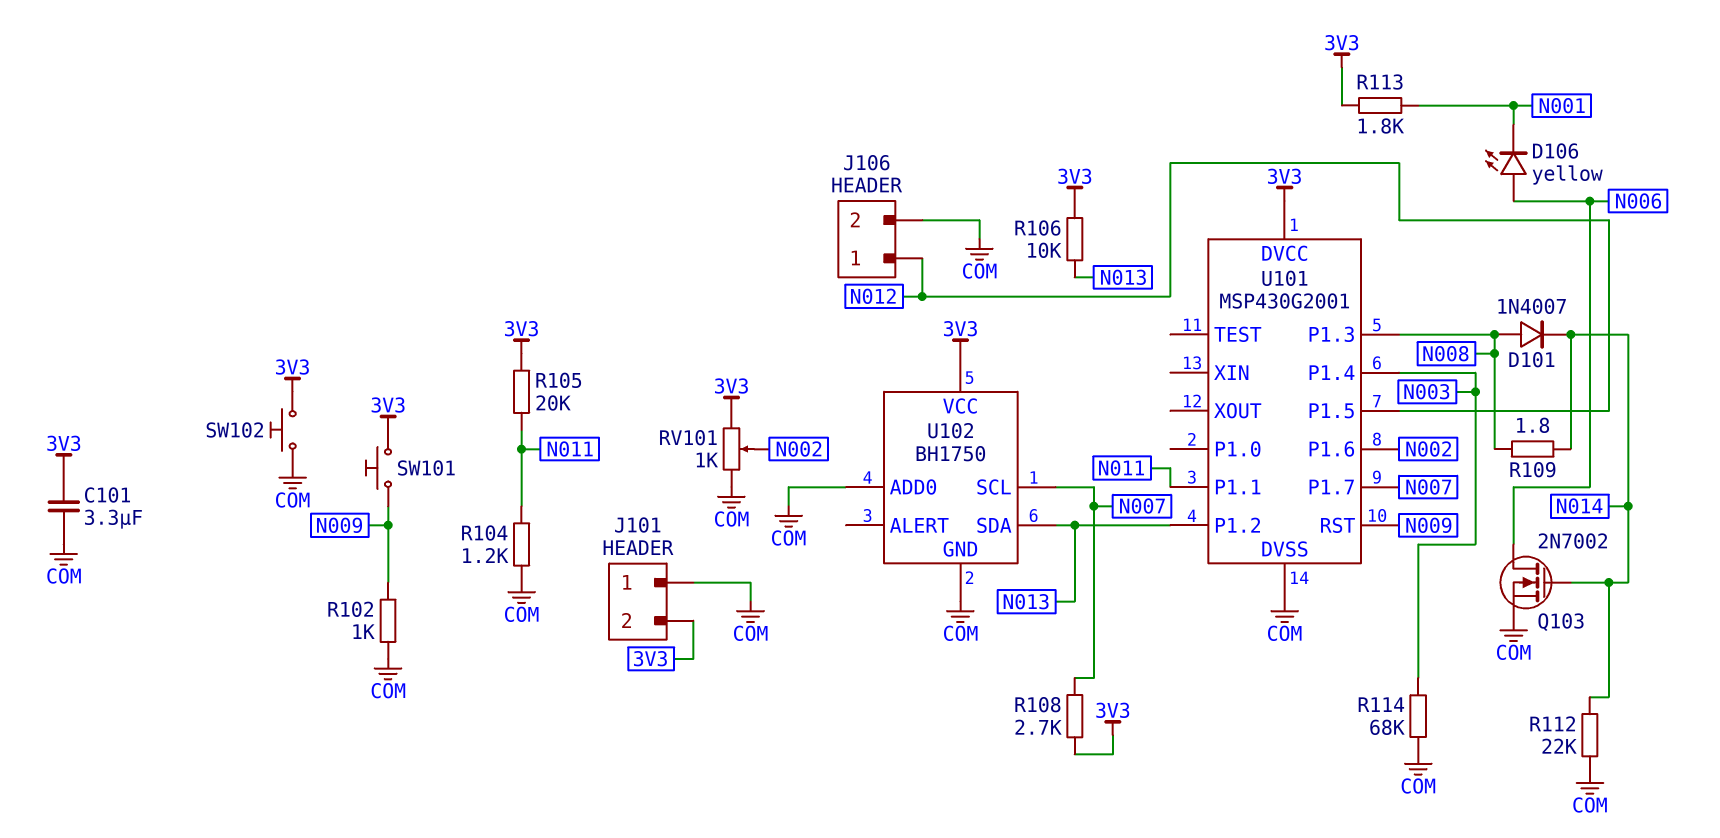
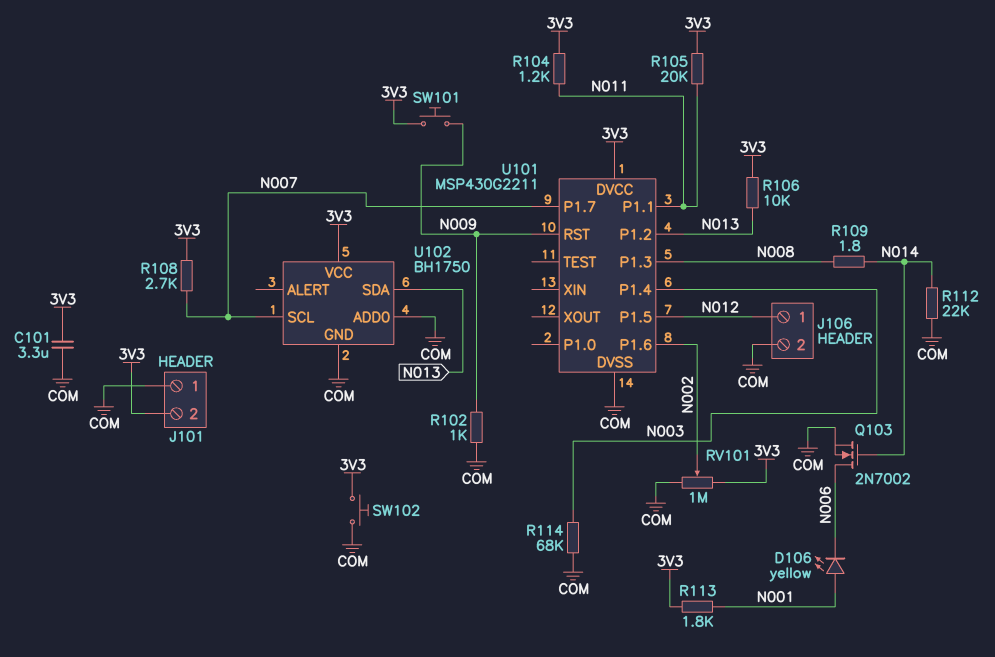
D101: diode 1N4007 (A N008, K N014) -> none
D106: LED yellow (A N006, K N001) -> LED yellow (A N001, K N006)
R104: 1.2k (COM, N011) -> 1.2k (3V3, N011)
RV101: 1k (3V3, COM, wiper N002) -> 1M (3V3, COM, wiper N002)
U101: MSP430G2001 -> MSP430G2211

